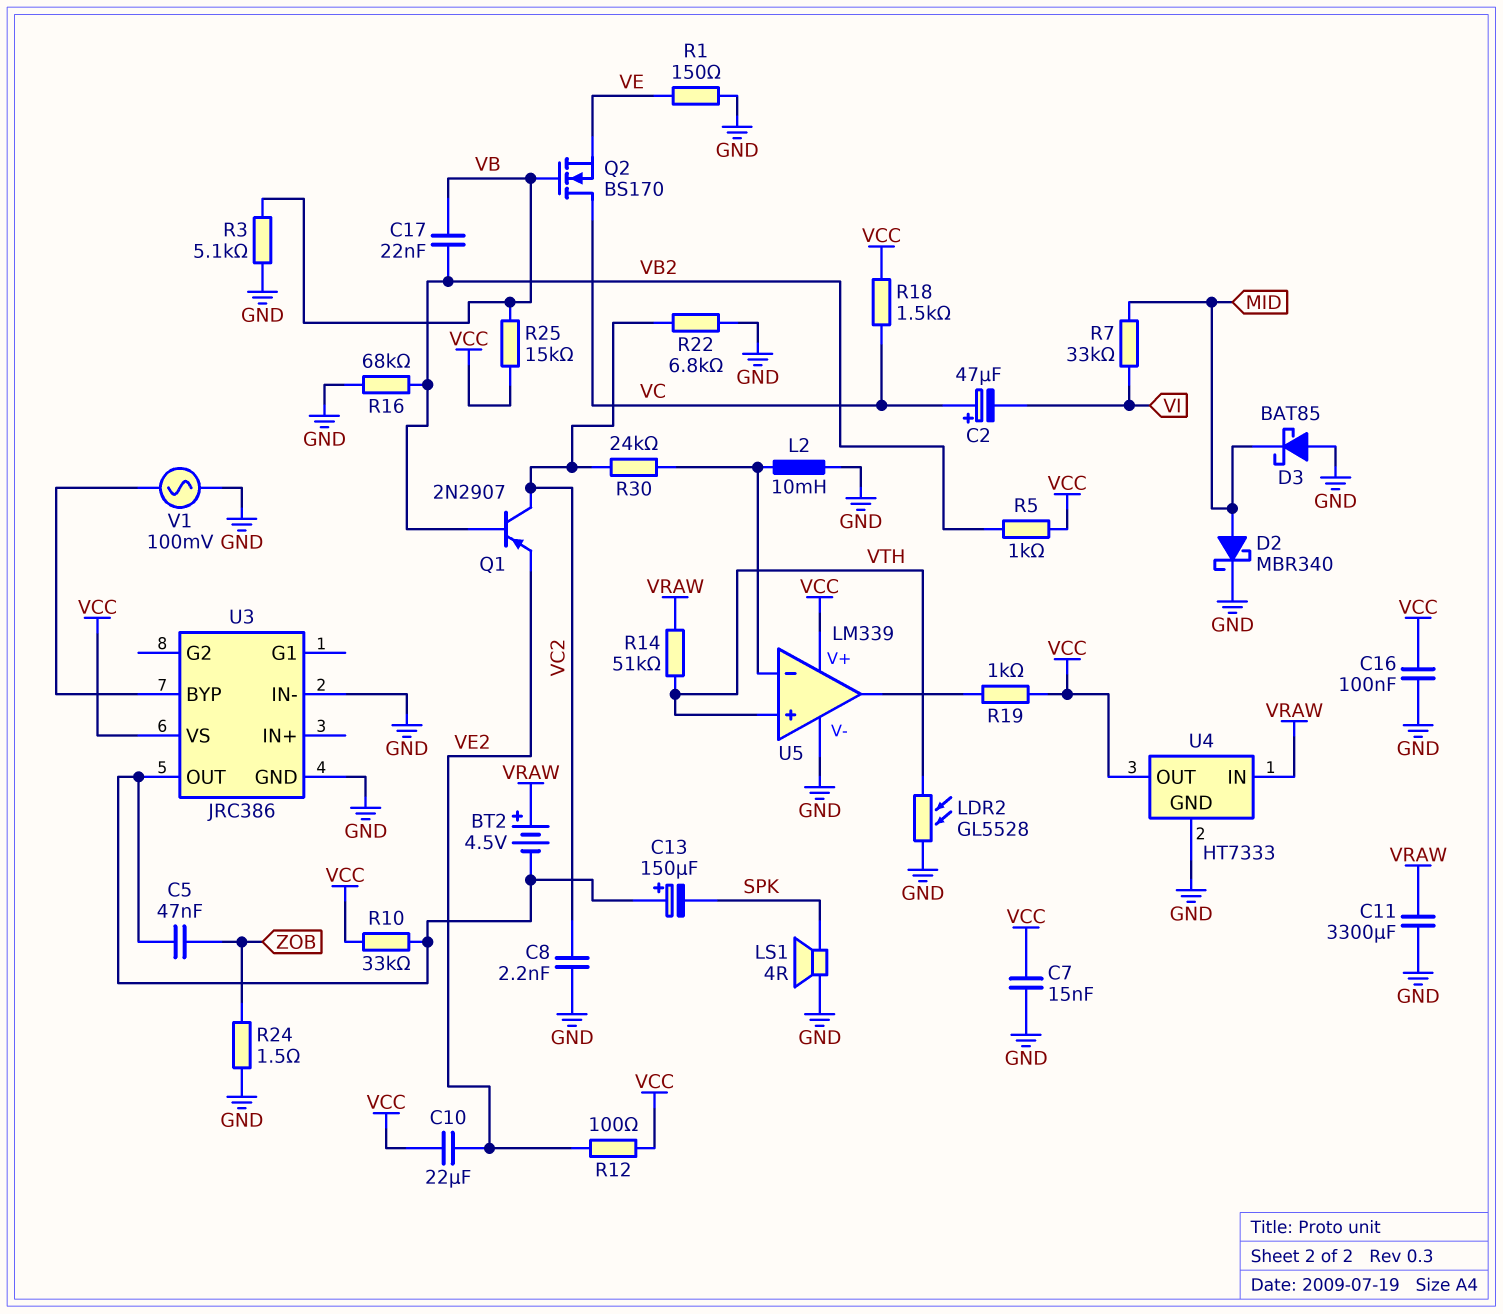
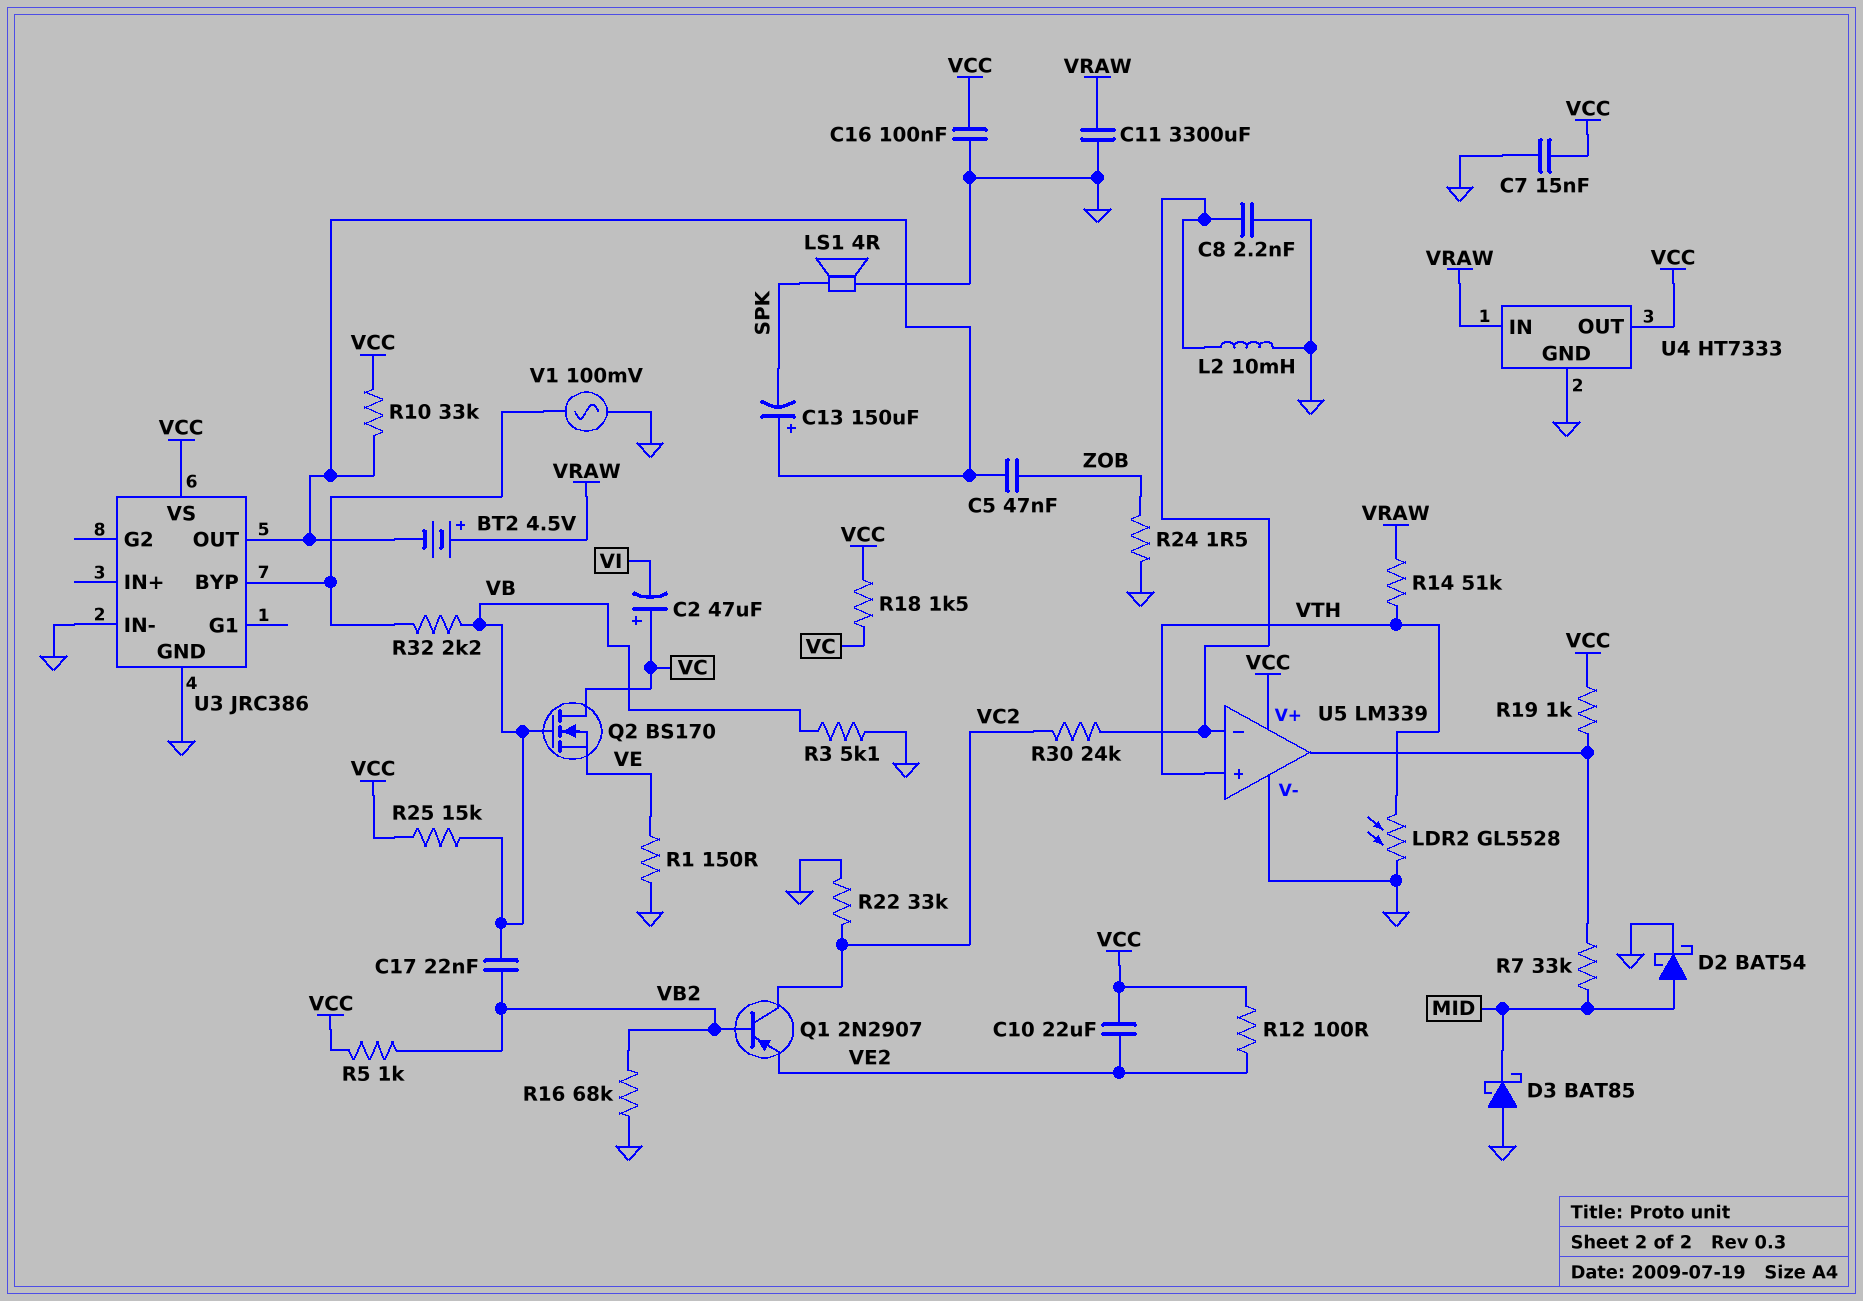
C8: 2.2nF (GND, VC2) -> 2.2nF (GND, U5/in-)
D2: schottky MBR340 (A MID, K GND) -> schottky BAT54 (A MID, K GND)
R7: 33k (MID, VI) -> 33k (MID, U5/out)
R22: 6.8k (GND, VC2) -> 33k (GND, VC2)
R32: none -> 2.2k (U3/BYP, VB)

